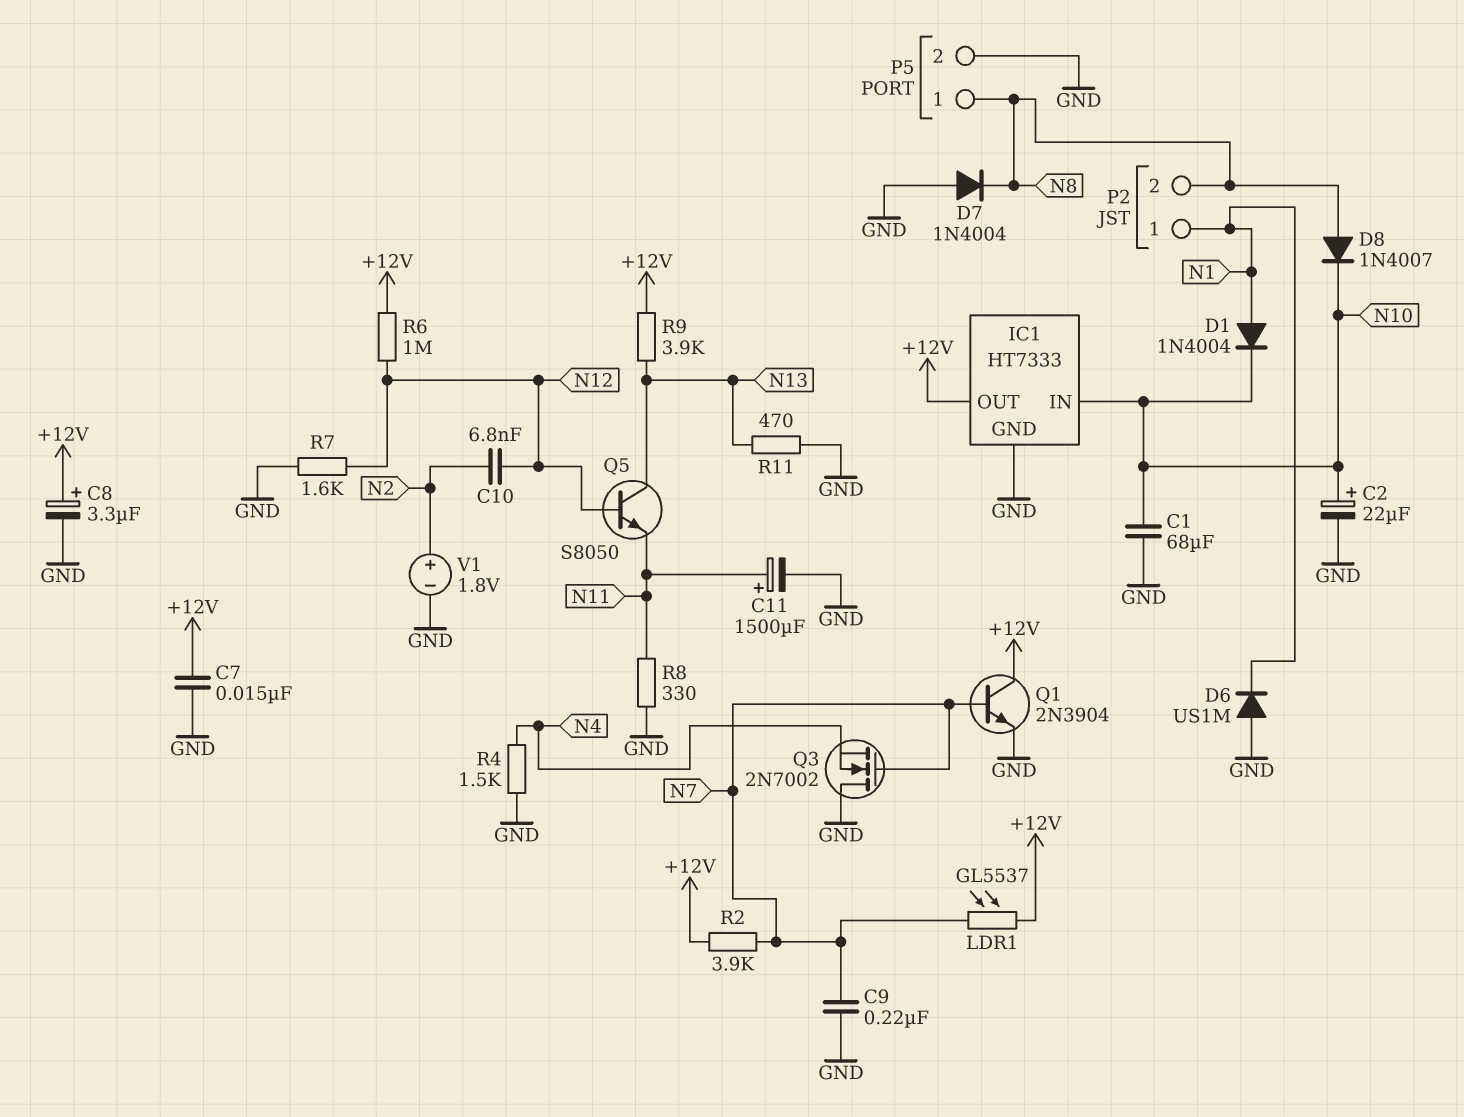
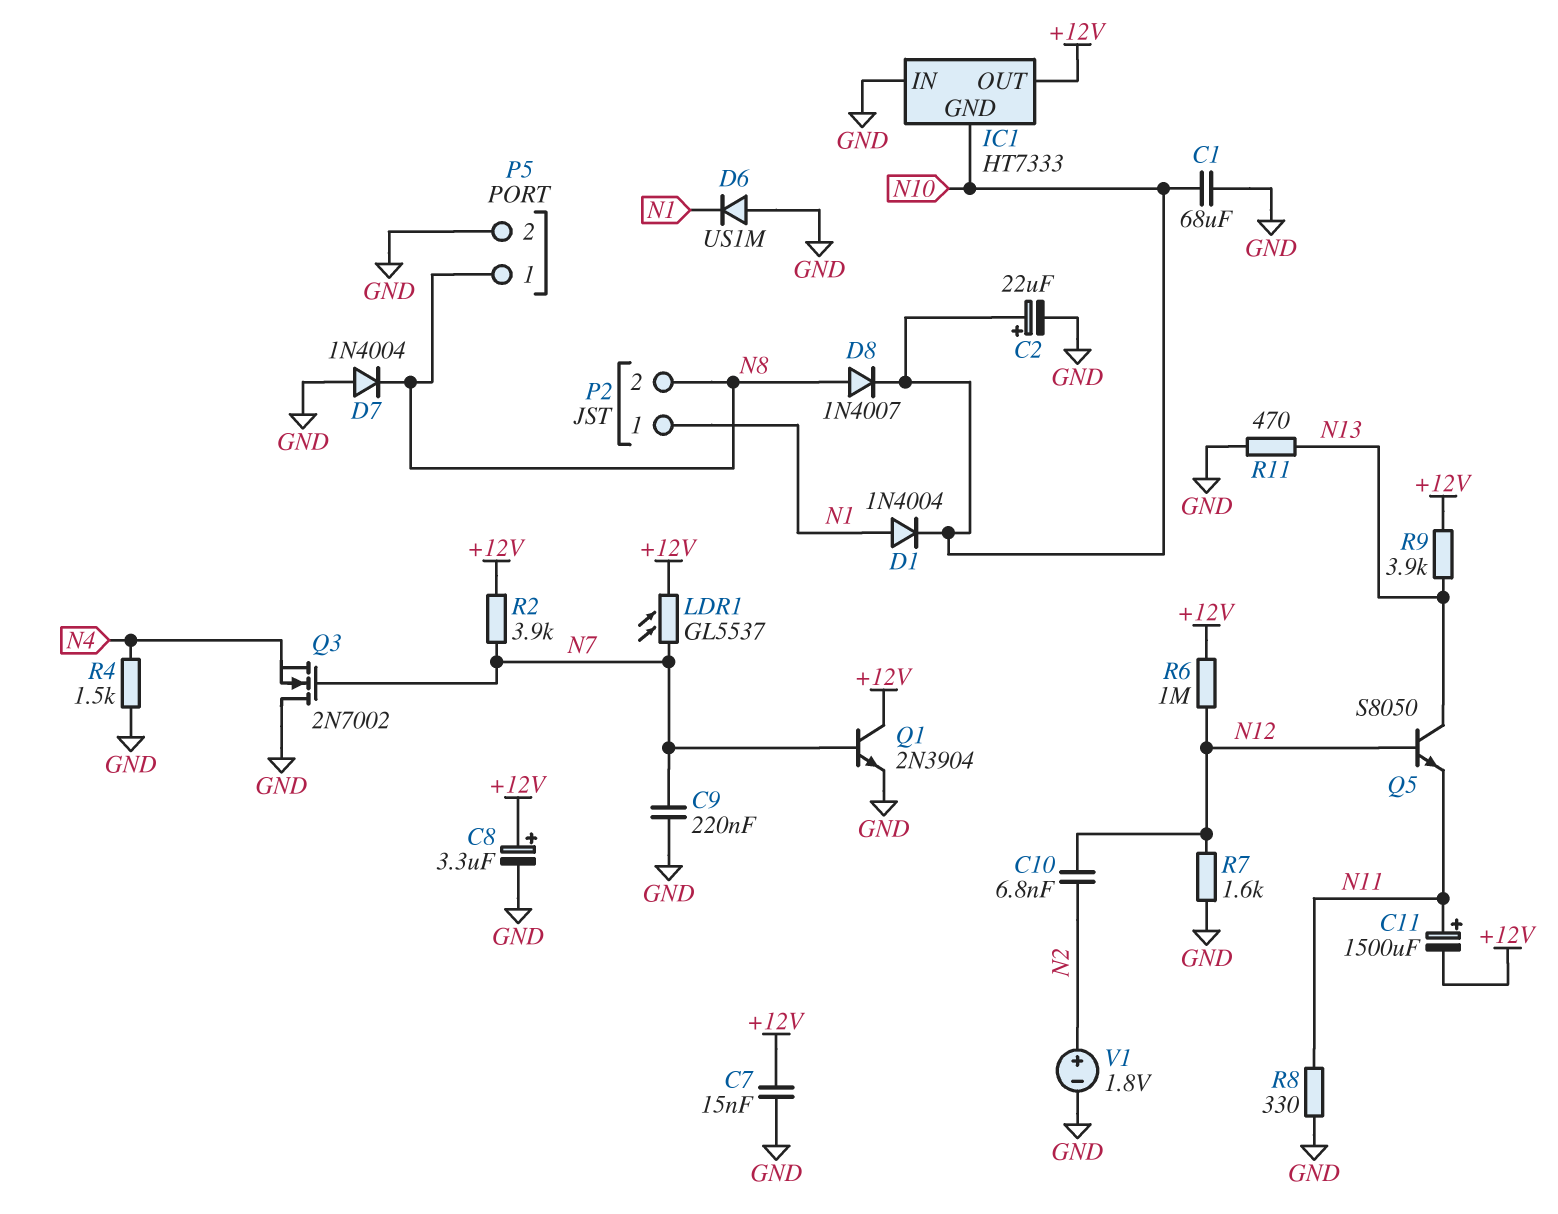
C11: 1500uF (plus N11, minus GND) -> 1500uF (plus N11, minus +12V)
IC1 pin GND: GND -> N10
IC1 pin IN: N10 -> GND

